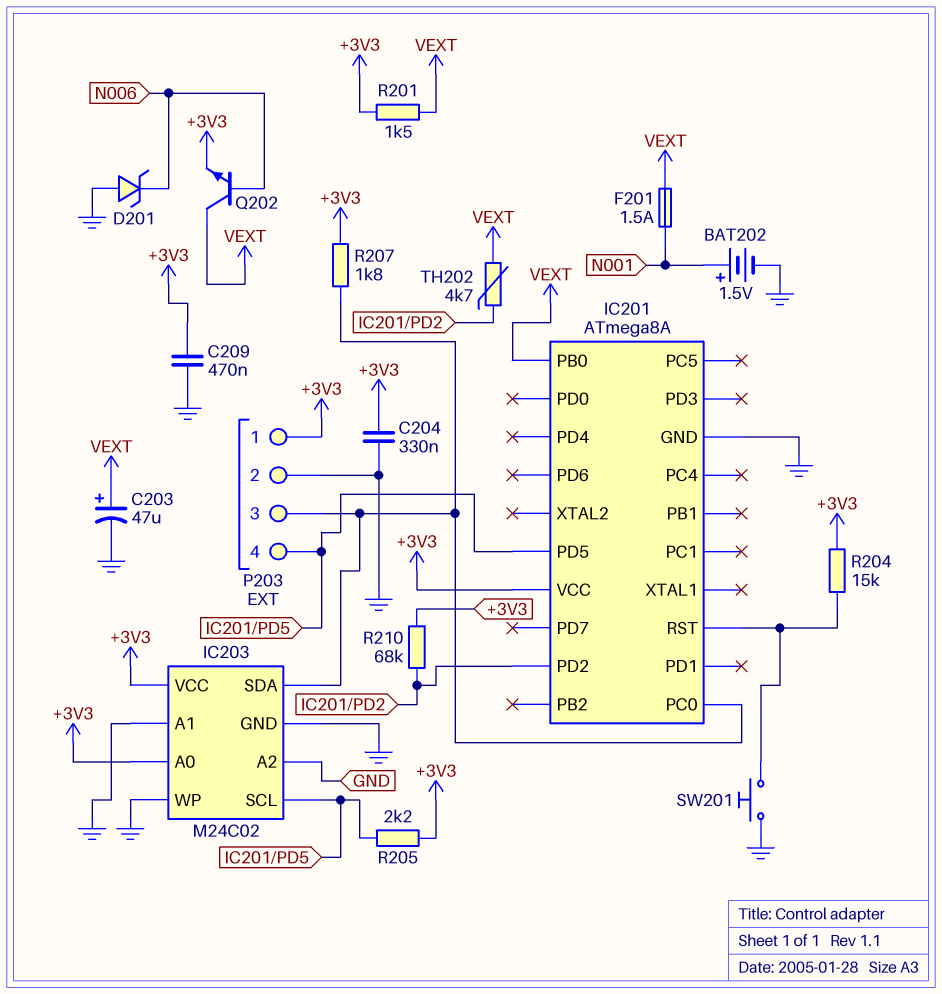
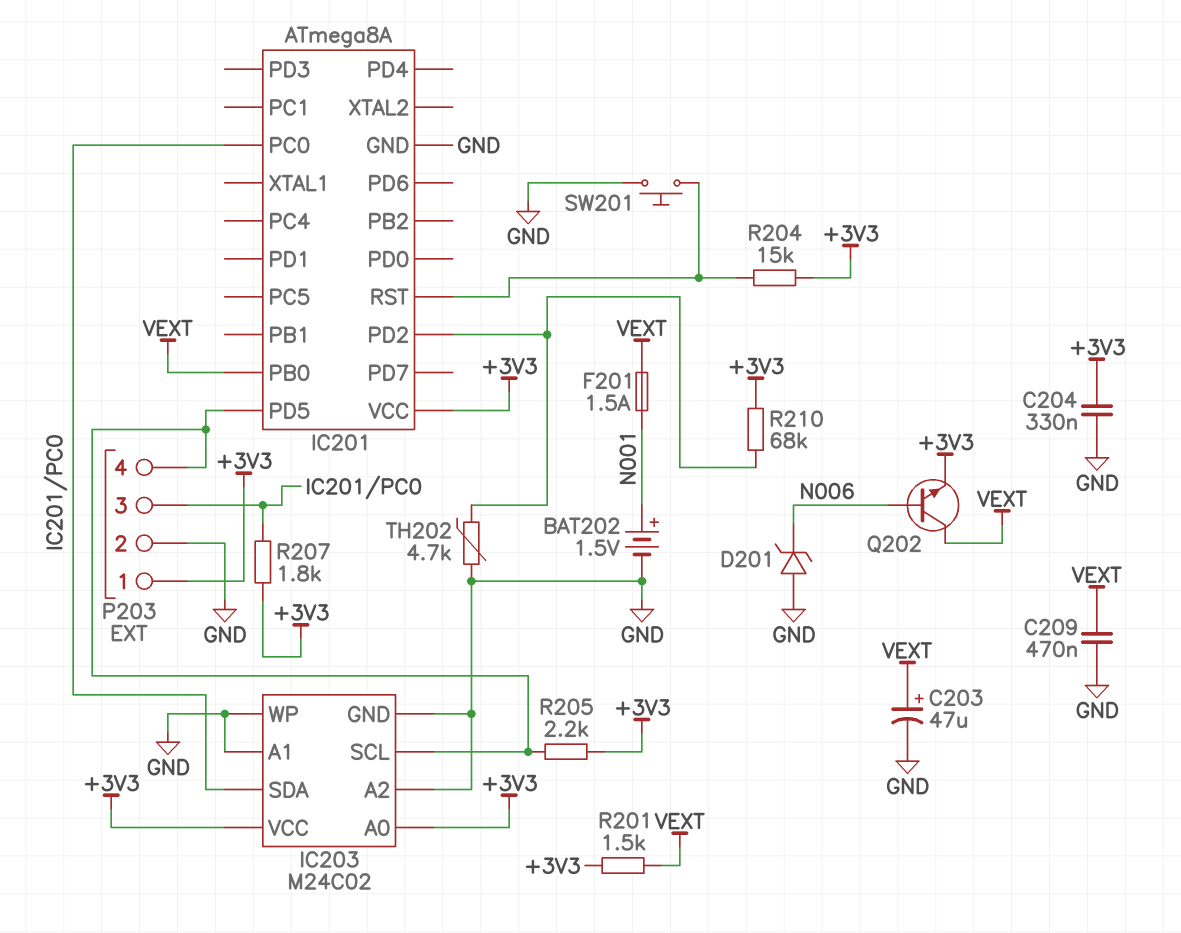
C209: 470nF (+3V3, GND) -> 470nF (GND, VEXT)
TH202: 4.7k (IC201/PD2, VEXT) -> 4.7k (GND, IC201/PD2)

